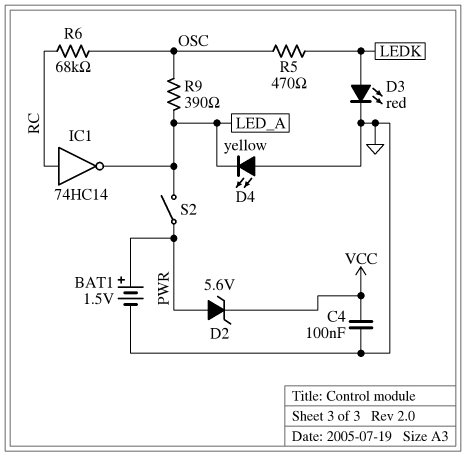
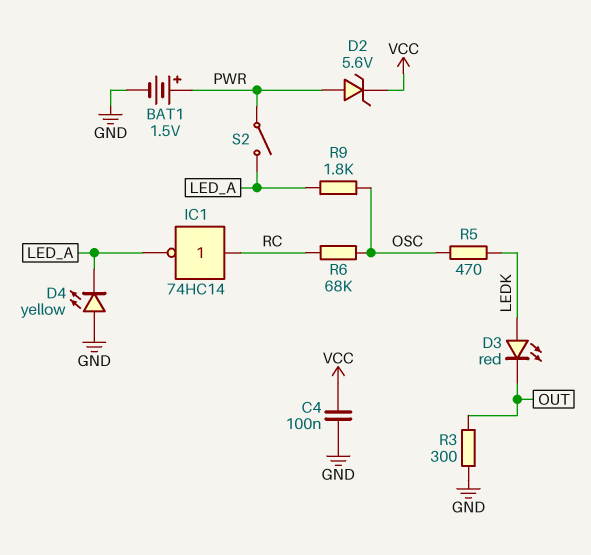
D3: LED red (A LEDK, K GND) -> LED red (A LEDK, K OUT)
R3: none -> 300 (GND, OUT)
R9: 390 (LED_A, OSC) -> 1.8k (LED_A, OSC)

